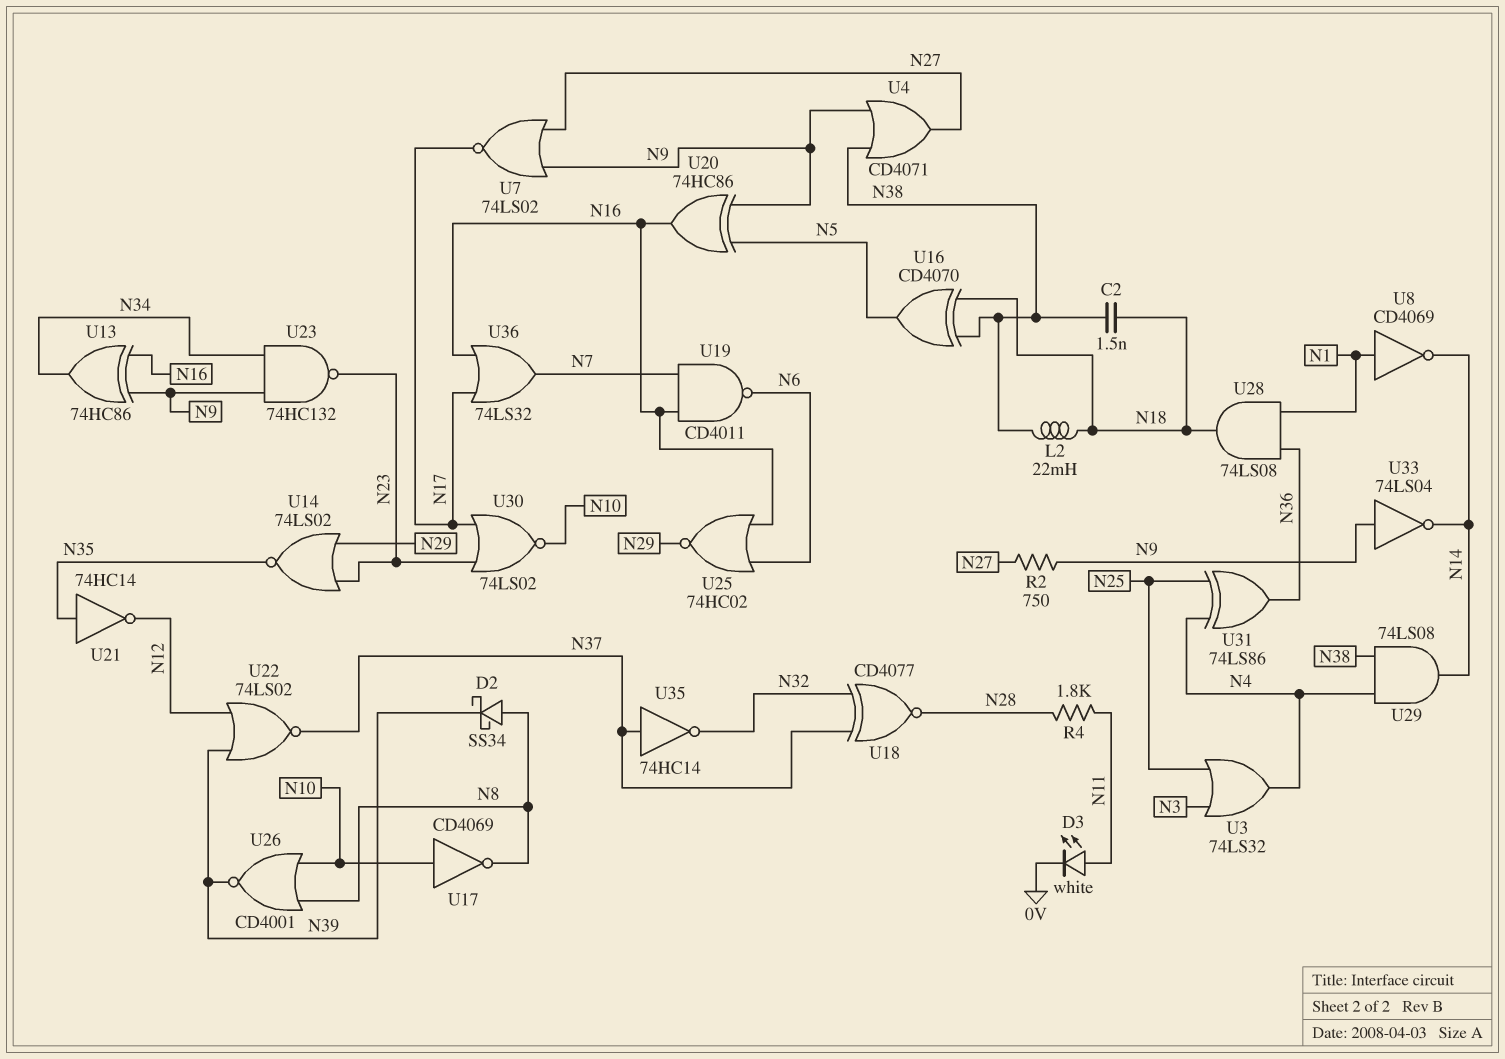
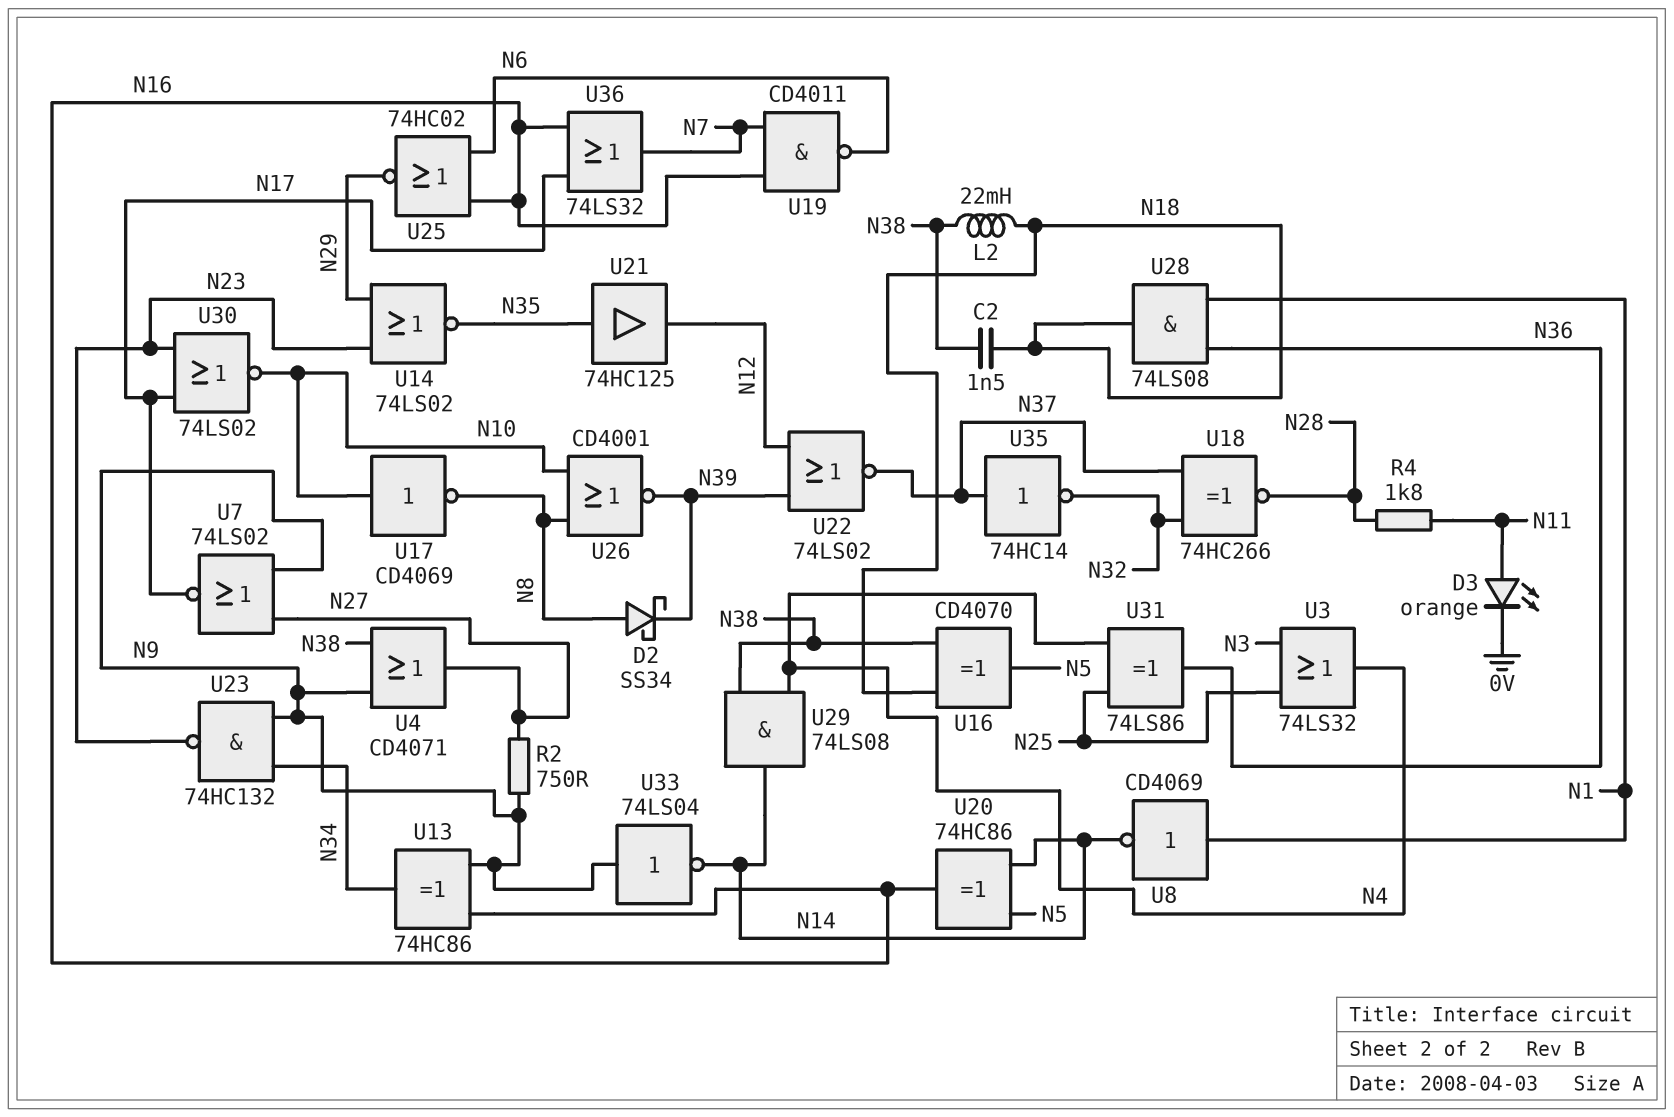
D3: LED white (A N11, K 0V) -> LED orange (A N11, K 0V)
U18: XNOR CD4077 (in N32, in N37, out N28) -> XNOR 74HC266 (in N32, in N37, out N28)
U20: XOR 74HC86 (in N5, in N9, out N16) -> XOR 74HC86 (in N5, in N14, out N16)
U21: NOT 74HC14 (in N35, out N12) -> buffer 74HC125 (in N35, out N12)

